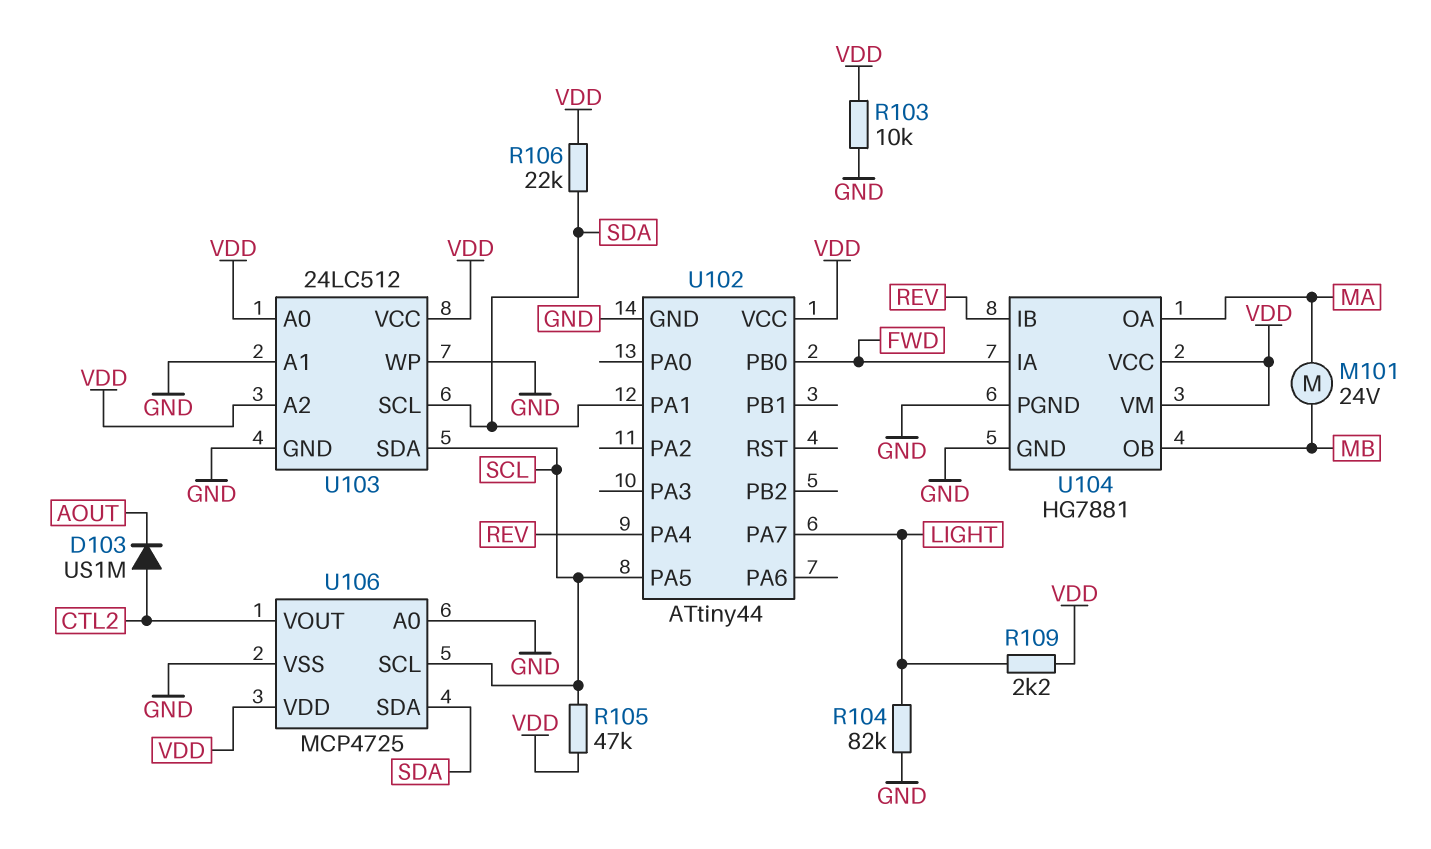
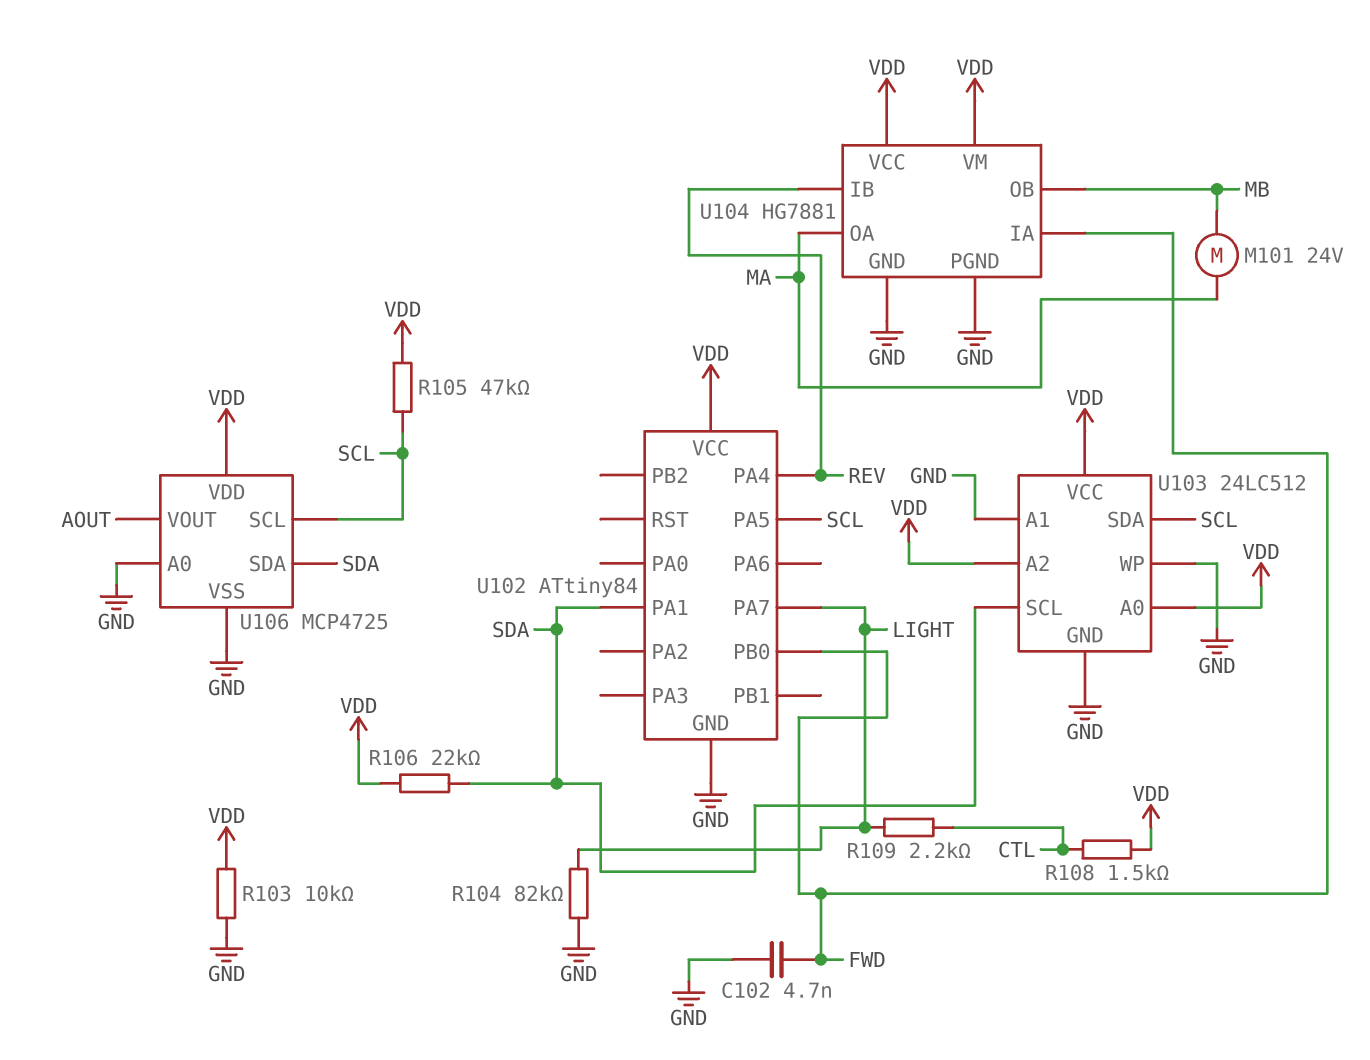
C102: none -> 4.7nF (FWD, GND)
D103: diode US1M (A CTL2, K AOUT) -> none
R108: none -> 1.5k (CTL, VDD)
R109: 2.2k (LIGHT, VDD) -> 2.2k (CTL, LIGHT)
U102: ATtiny44 -> ATtiny84
U106 pin VOUT: CTL2 -> AOUT

